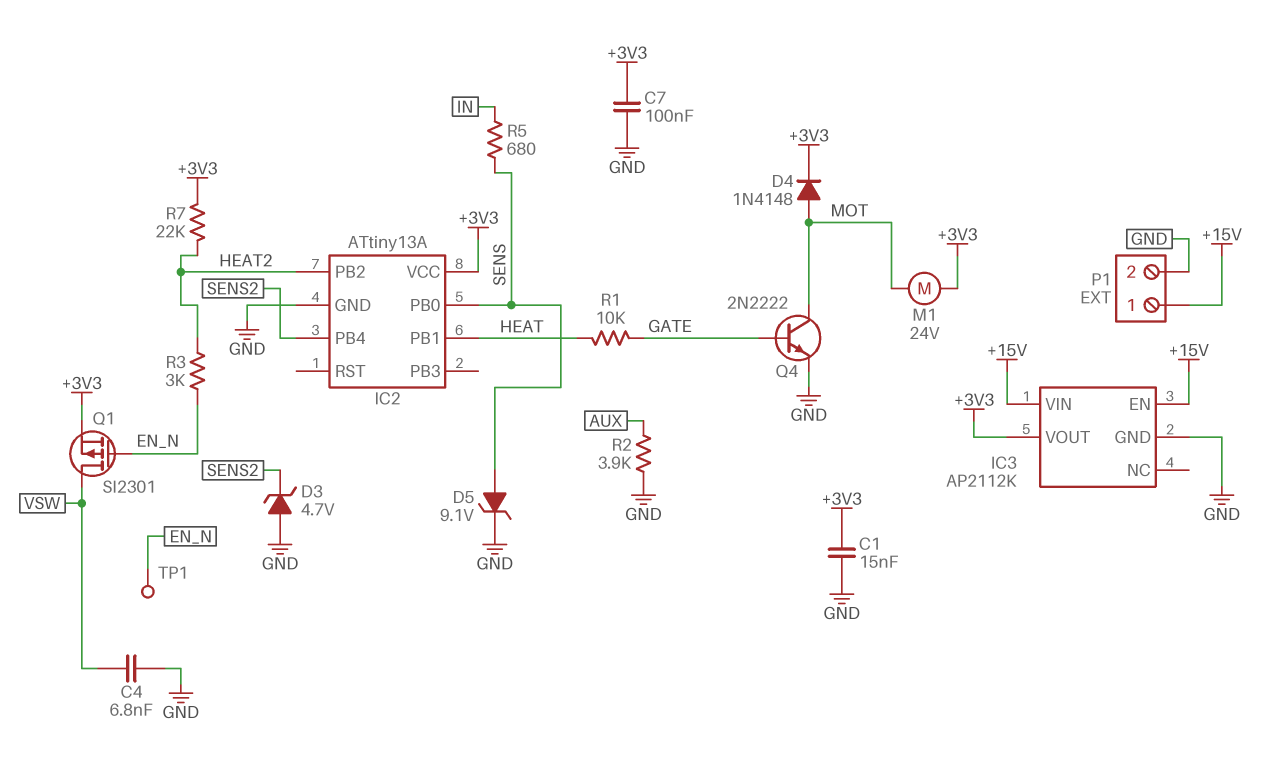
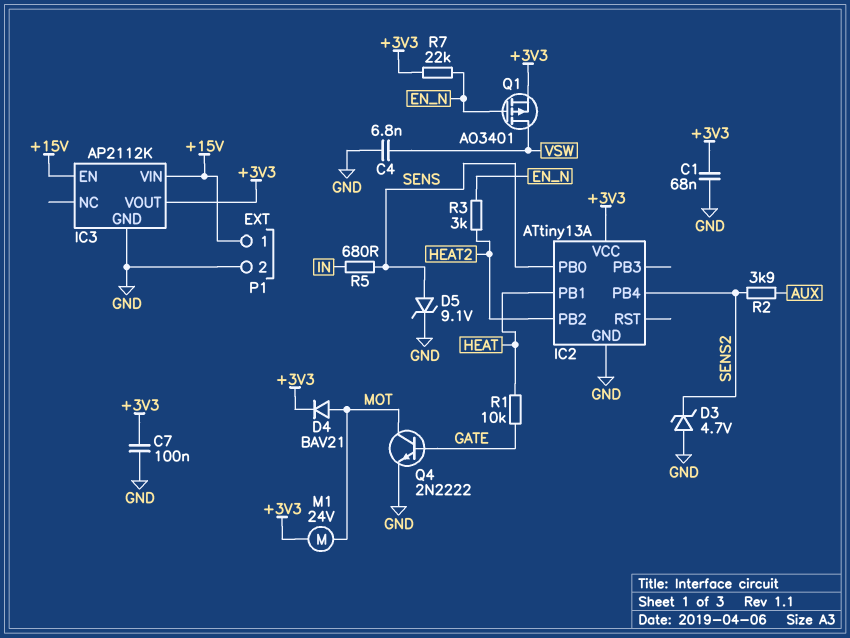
C1: 15nF (+3V3, GND) -> 68nF (+3V3, GND)
D4: diode 1N4148 (A MOT, K +3V3) -> diode BAV21 (A MOT, K +3V3)
Q1: PMOS SI2301 (G EN_N, D VSW, S +3V3) -> PMOS AO3401 (G EN_N, D VSW, S +3V3)
R2: 3.9k (AUX, GND) -> 3.9k (AUX, SENS2)
R7: 22k (+3V3, HEAT2) -> 22k (+3V3, EN_N)
TP1: test point (EN_N) -> none

